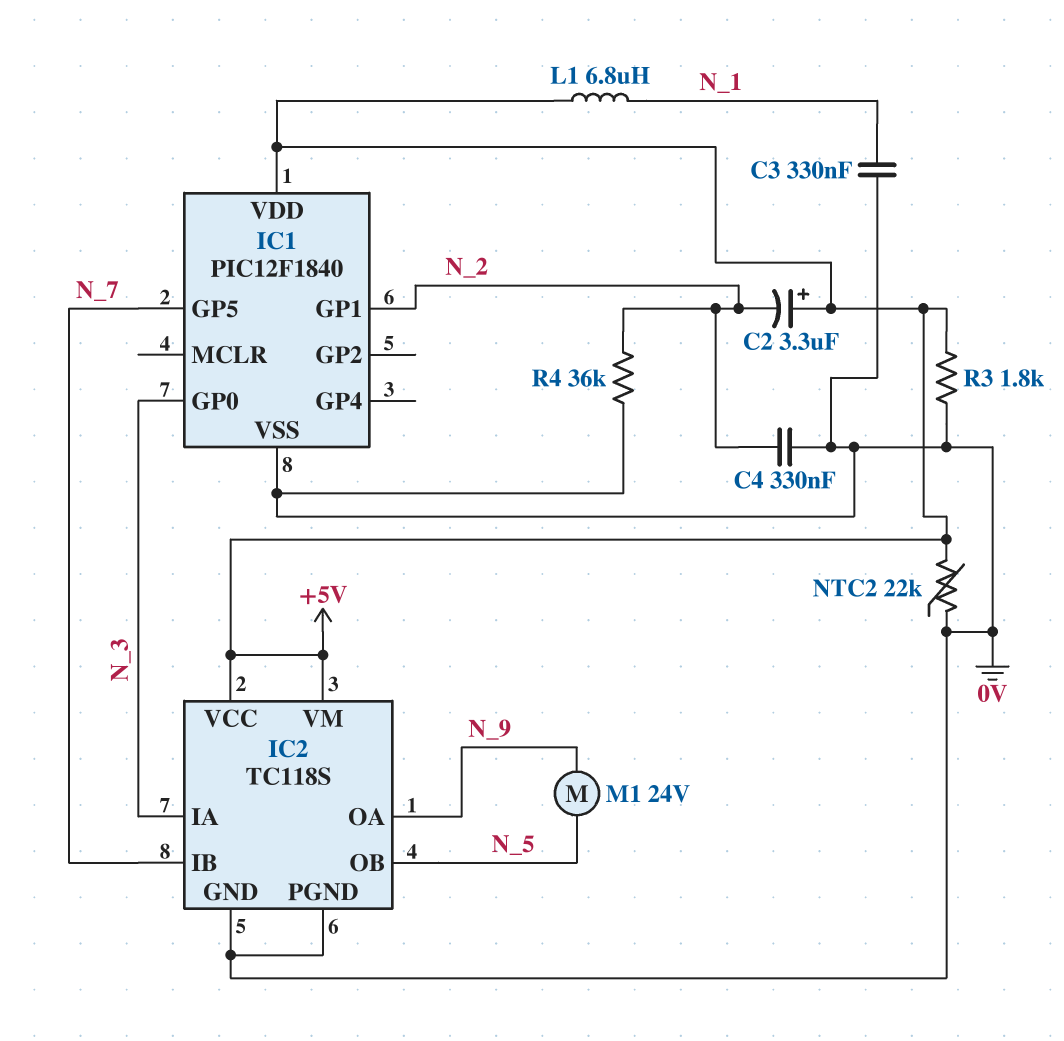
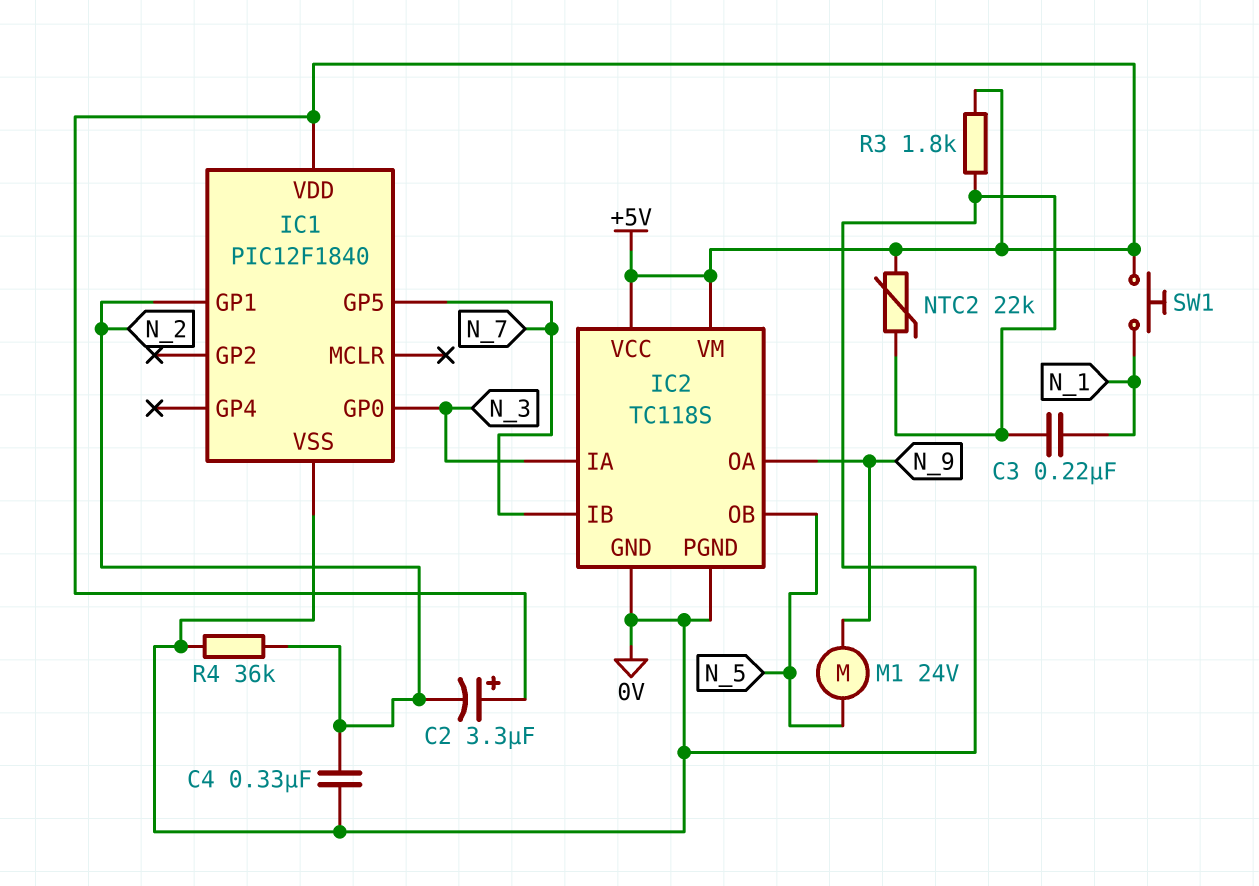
C3: 330nF (0V, N_1) -> 220nF (0V, N_1)
L1: 6.8uH (+5V, N_1) -> none
SW1: none -> button (+5V, N_1)

